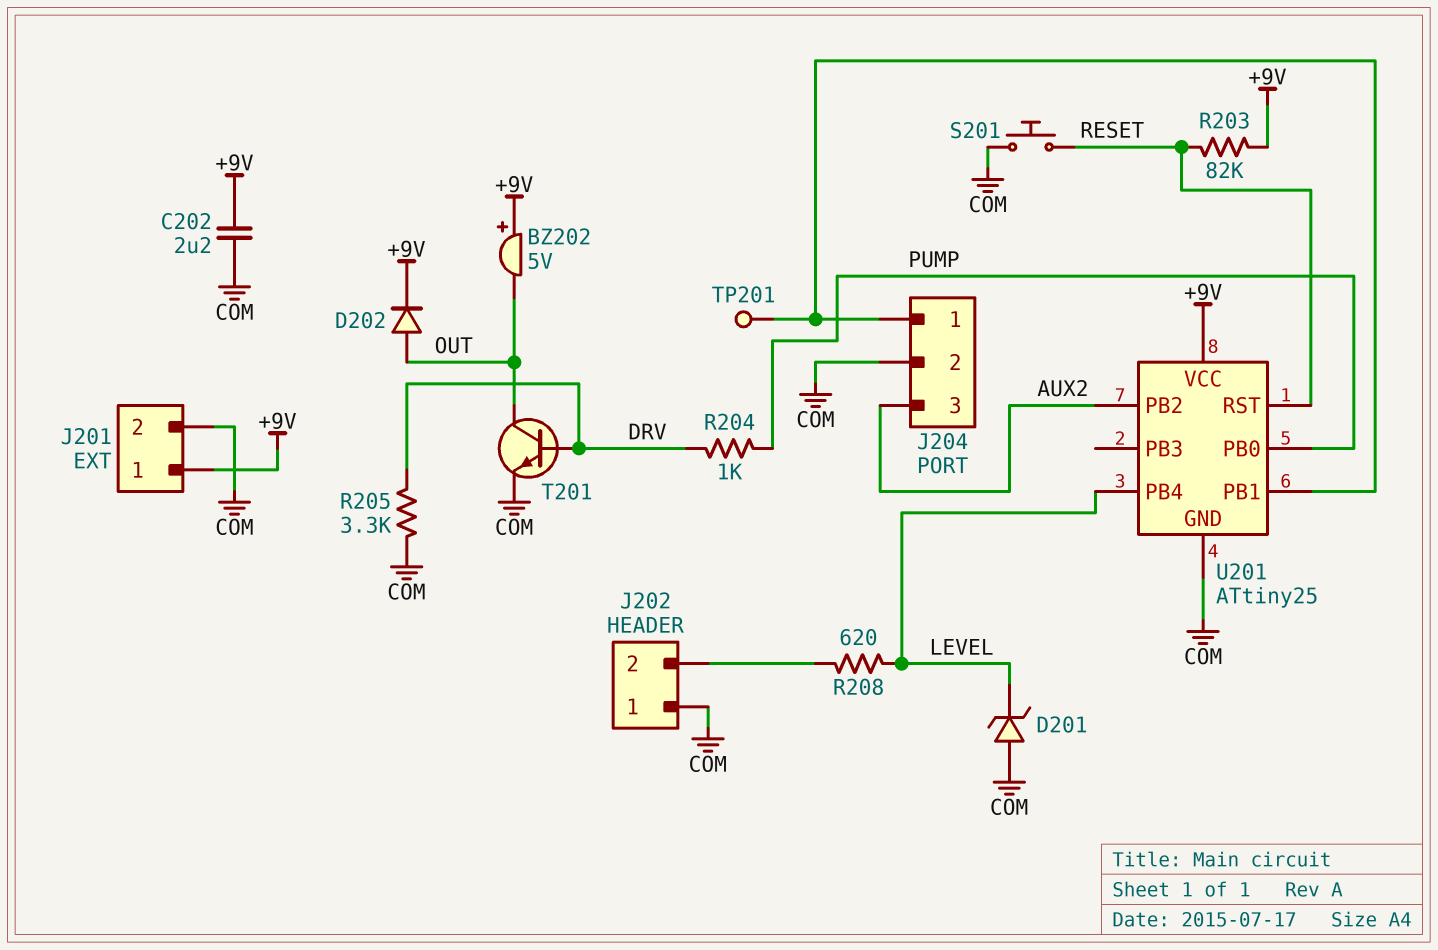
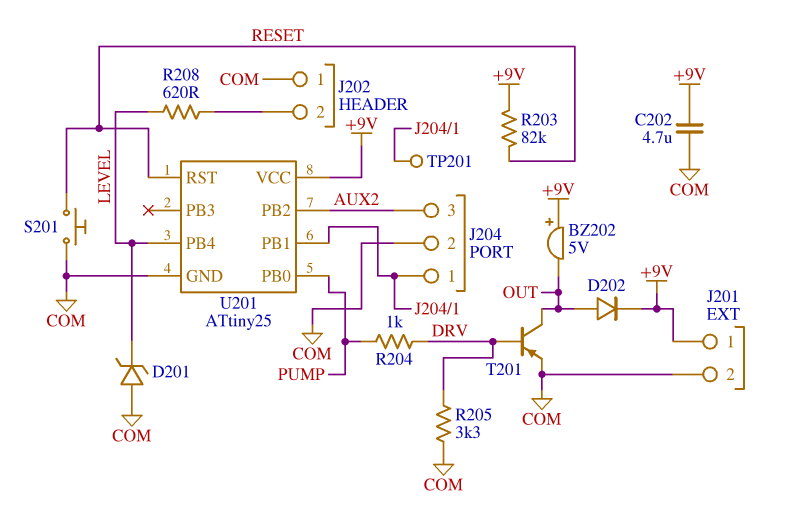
C202: 2.2uF (+9V, COM) -> 4.7uF (+9V, COM)
T201: NPN (B DRV, C OUT, E COM) -> PNP (B DRV, C OUT, E COM)

